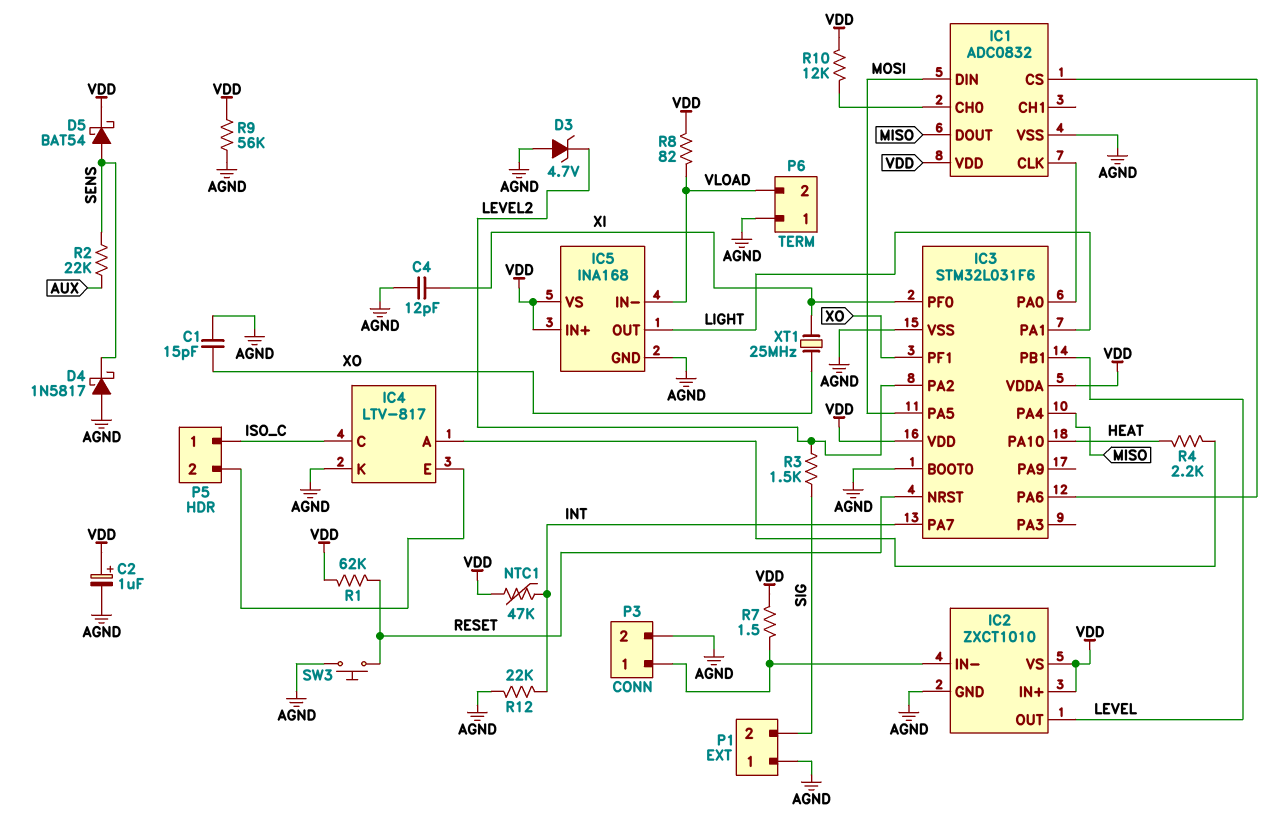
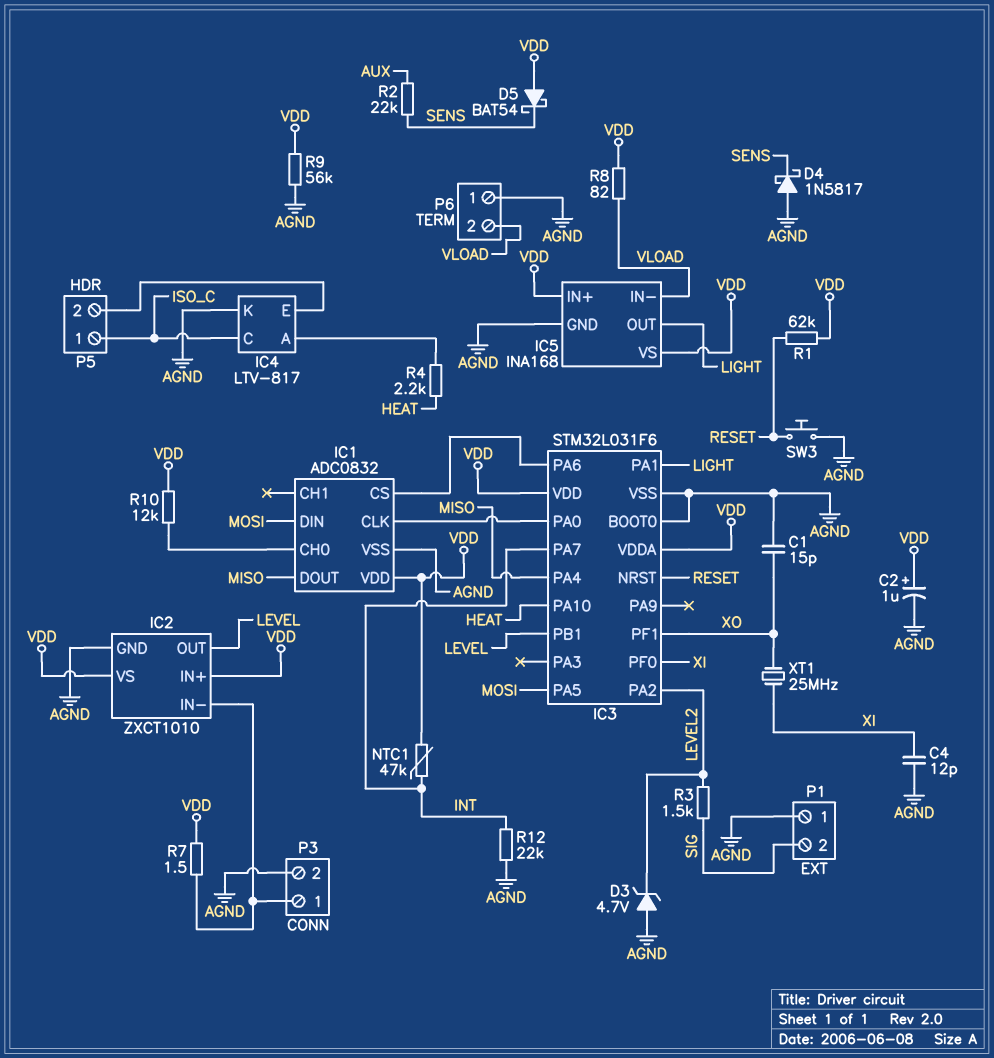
D5: schottky BAT54 (A SENS, K VDD) -> schottky BAT54 (A VDD, K SENS)

